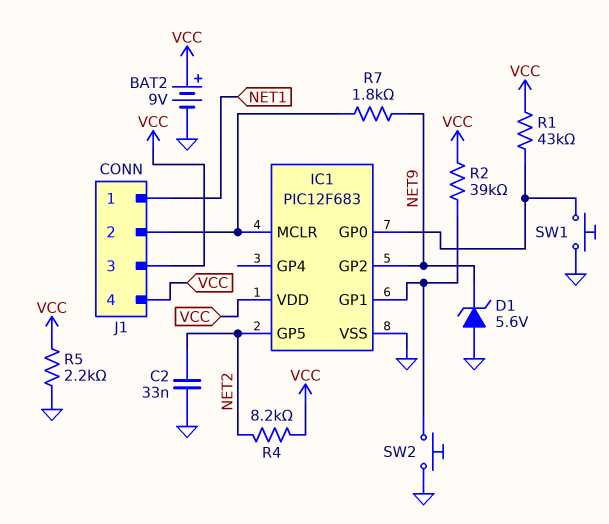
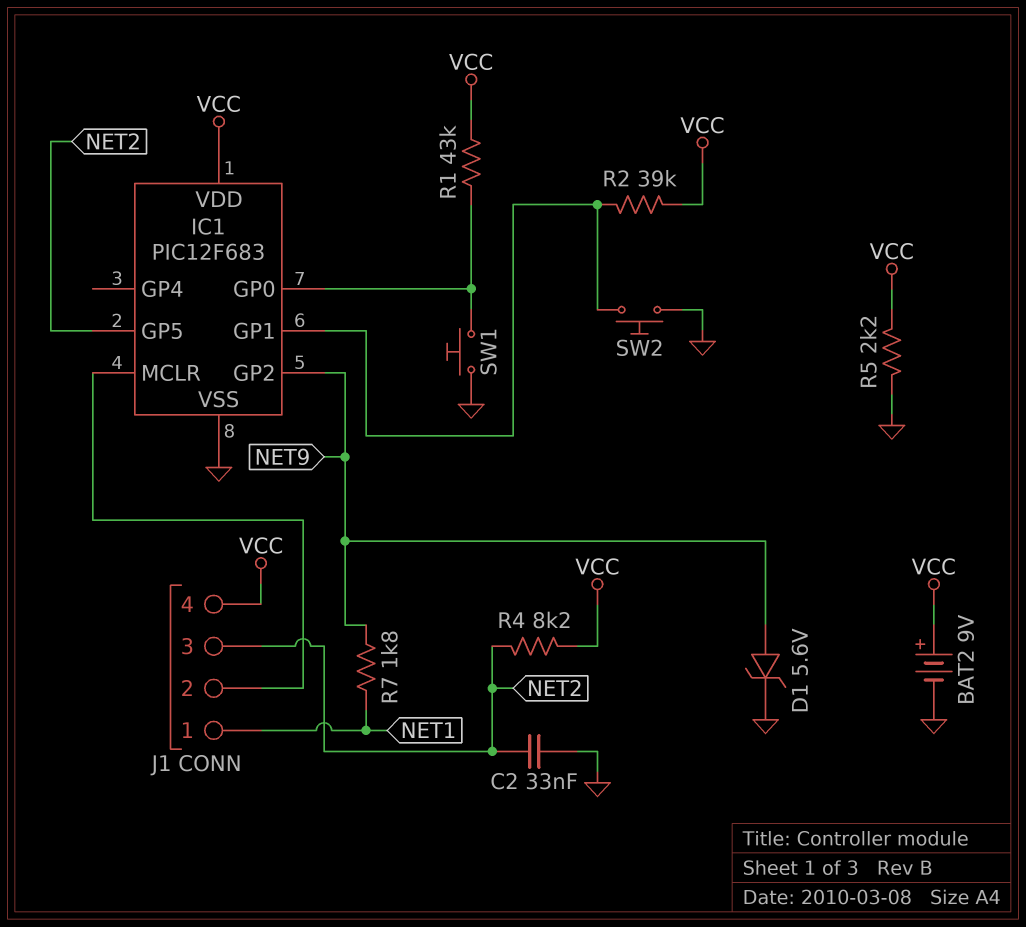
D1: zener 5.6V (A GND, K NET9) -> zener 5.6V (A NET9, K GND)
J1 pin 3: VCC -> NET2
R7: 1.8k (IC1/MCLR, NET9) -> 1.8k (NET1, NET9)

